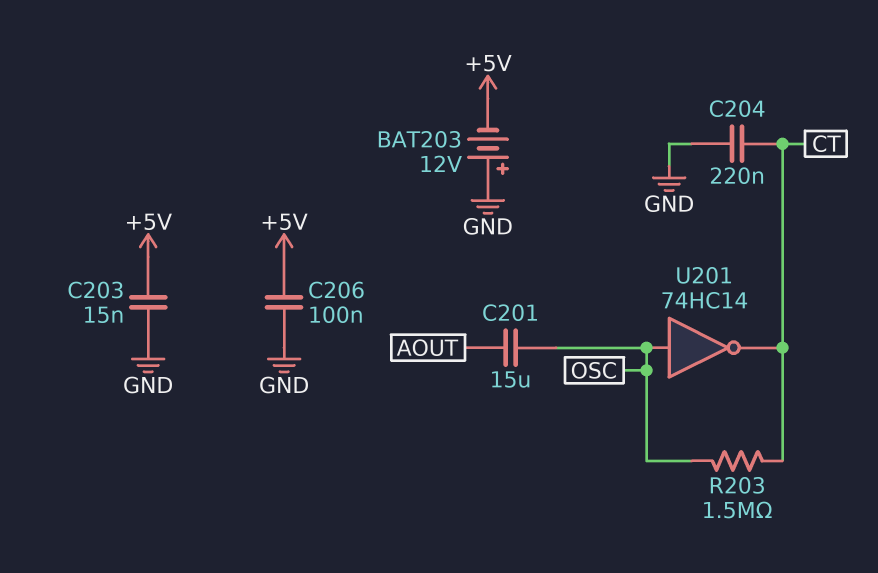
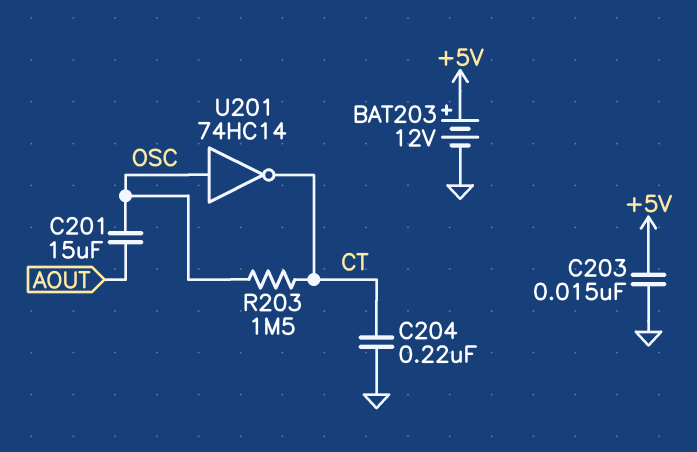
BAT203: 12V (plus GND, minus +5V) -> 12V (plus +5V, minus GND)
C206: 100nF (+5V, GND) -> none

